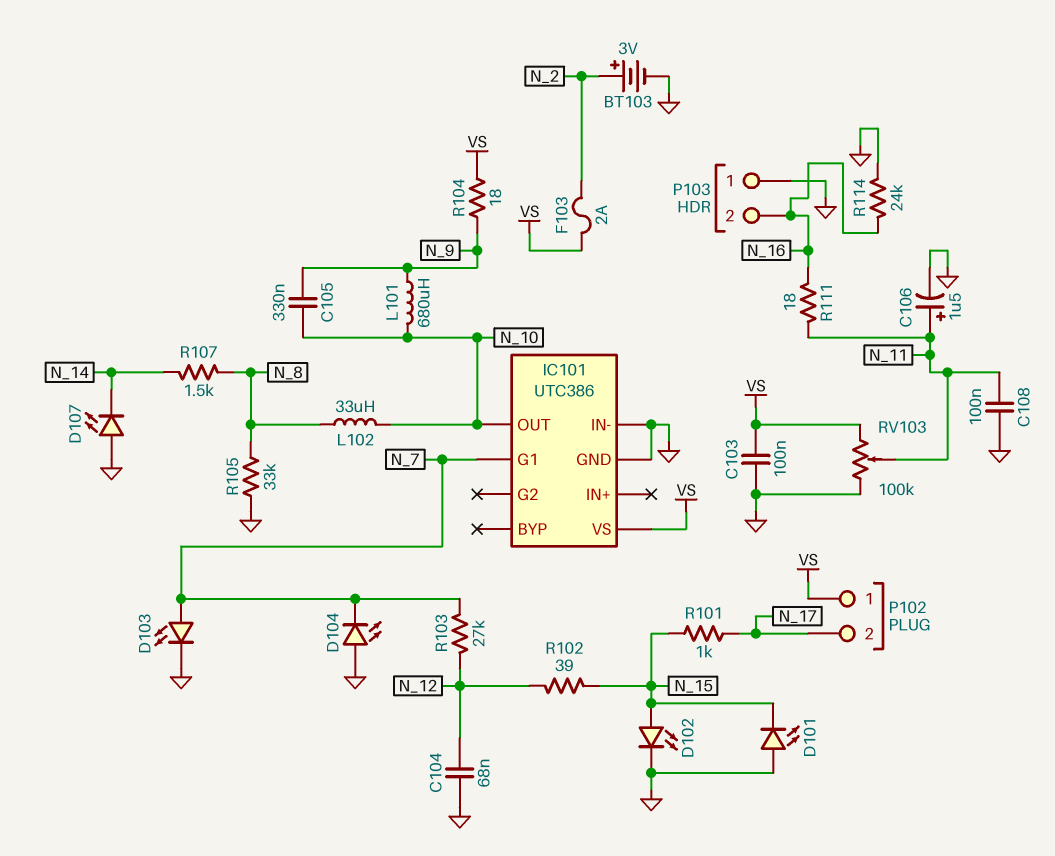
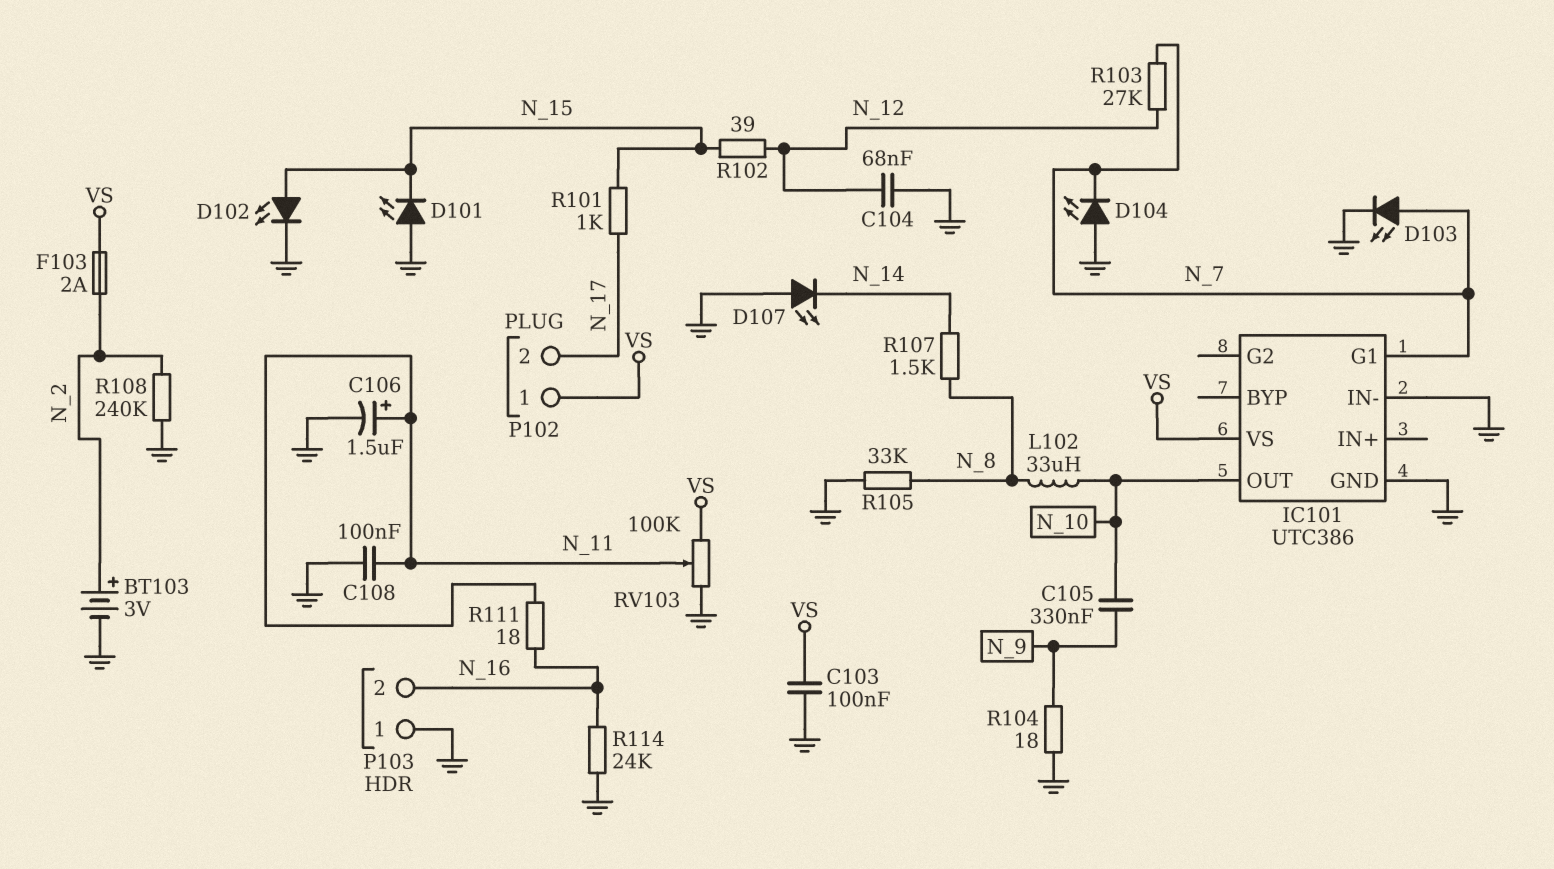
L101: 680uH (N_9, N_10) -> none
R104: 18 (N_9, VS) -> 18 (GND, N_9)
R108: none -> 240k (GND, N_2)

